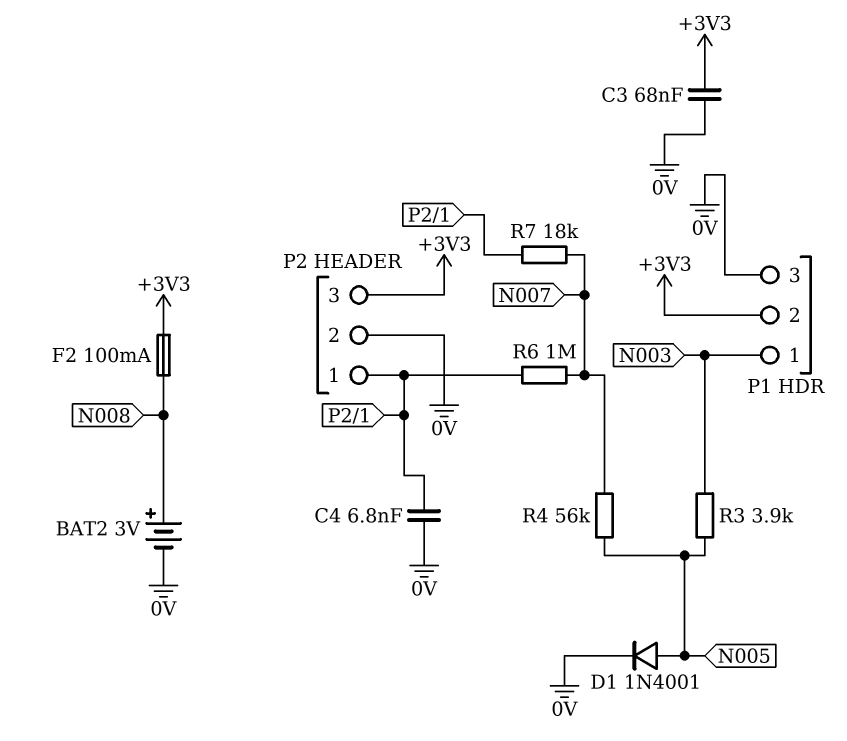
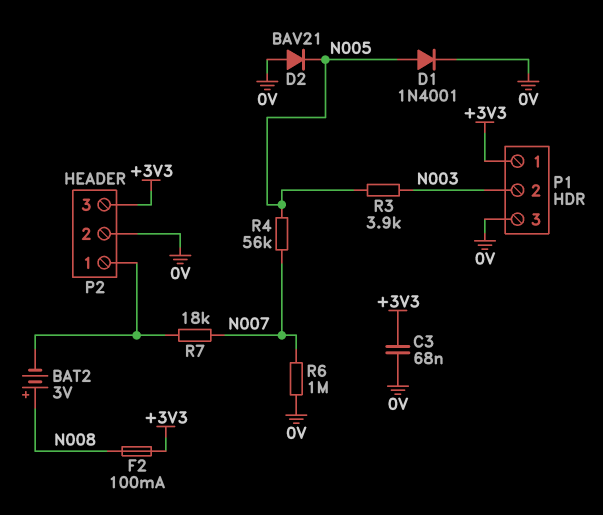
BAT2: 3V (plus N008, minus 0V) -> 3V (plus N008, minus P2/1)
C4: 6.8nF (0V, P2/1) -> none
D2: none -> diode BAV21 (A 0V, K N005)
P1 pin 1: N003 -> +3V3
P1 pin 2: +3V3 -> N003
R6: 1M (N007, P2/1) -> 1M (0V, N007)

